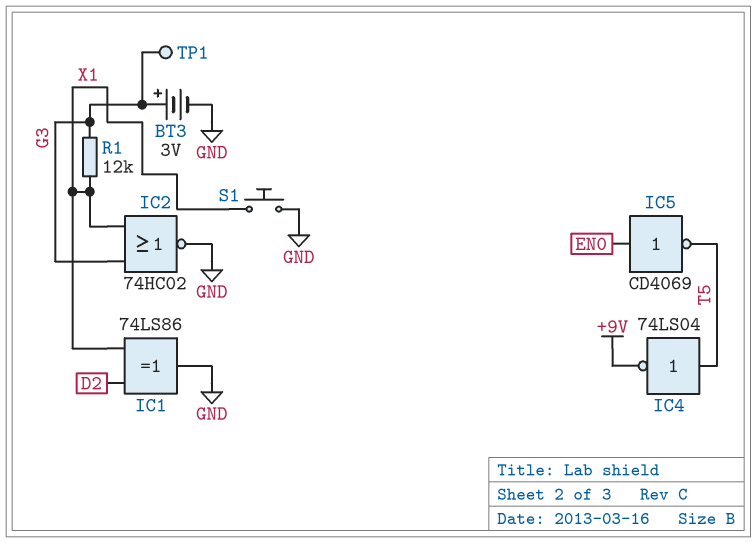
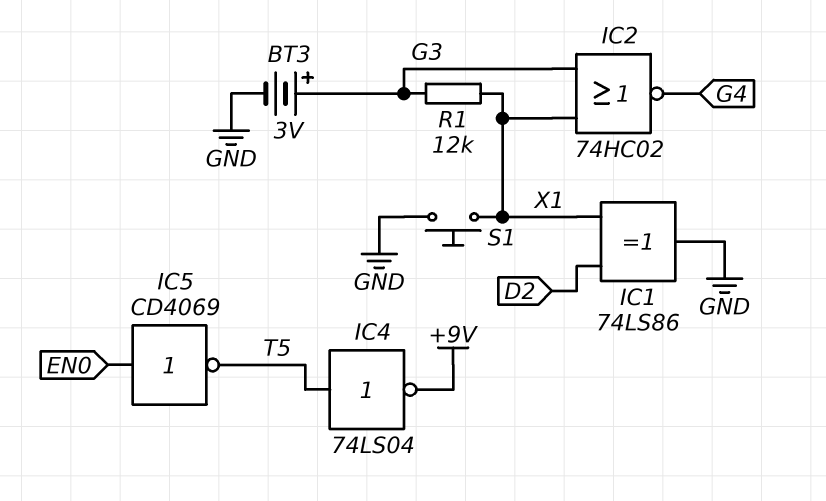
IC2: NOR 74HC02 (in G3, in X1, out GND) -> NOR 74HC02 (in G3, in X1, out G4)
TP1: test point (G3) -> none

